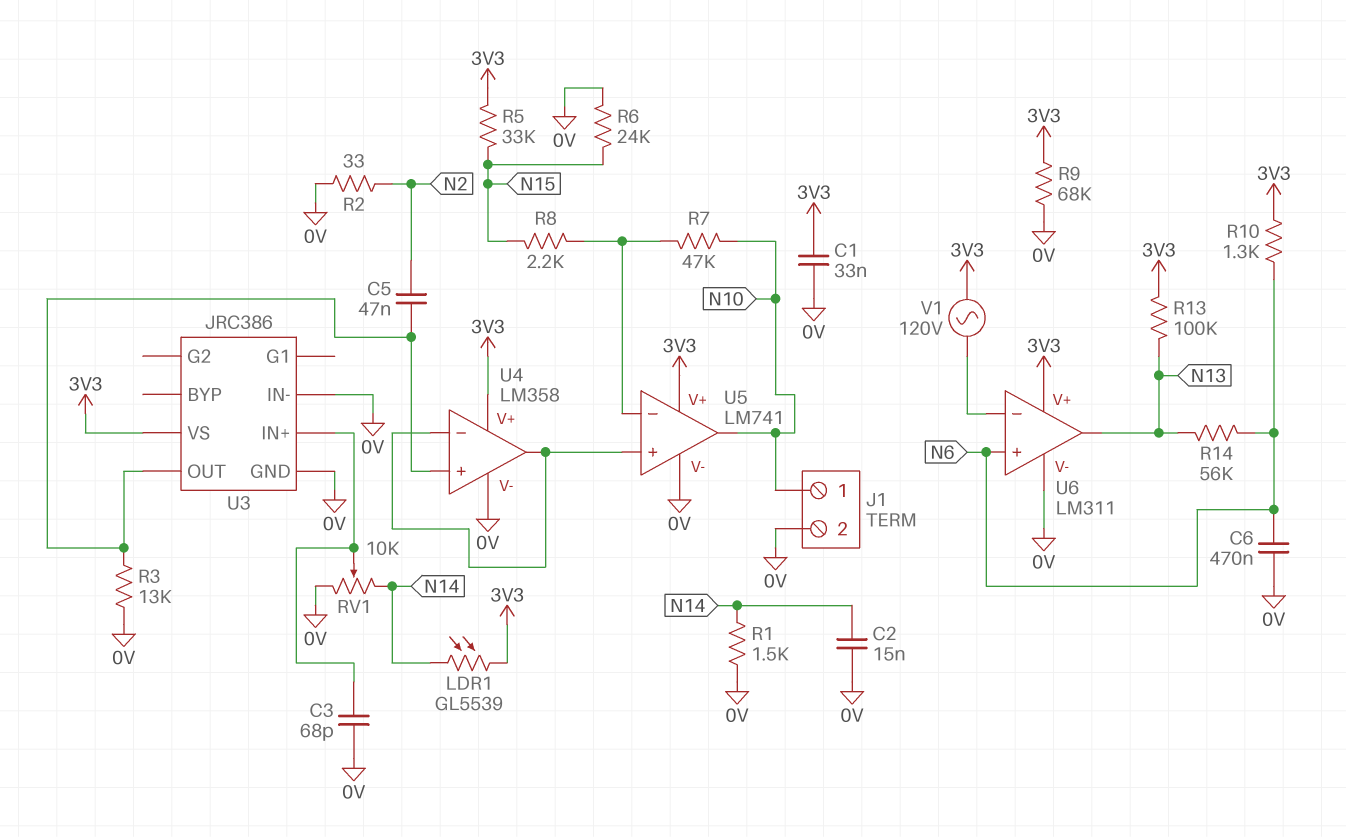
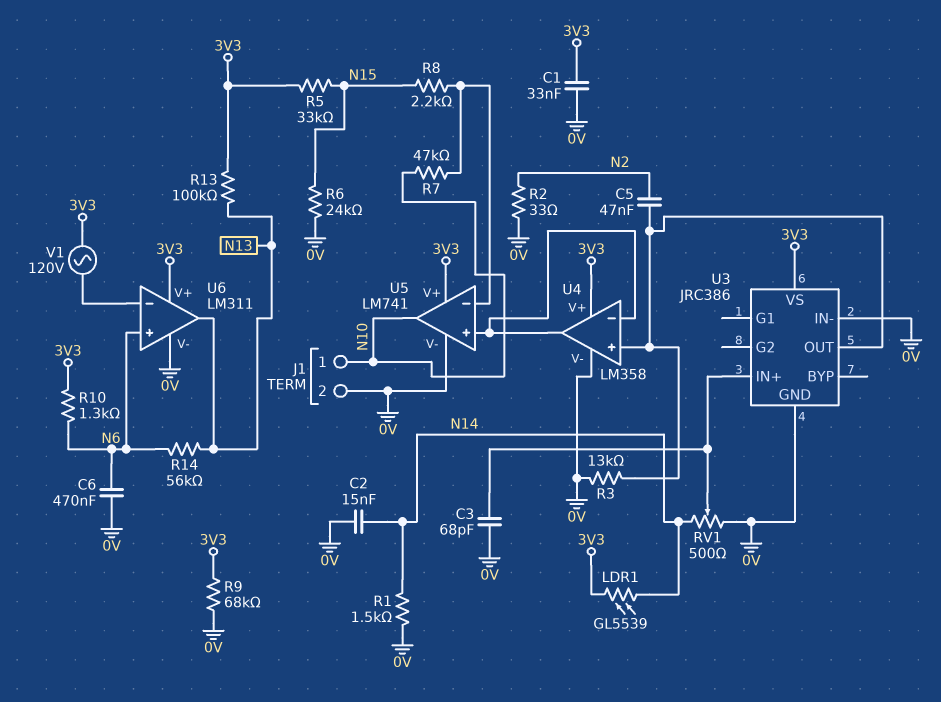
RV1: 10k (0V, N14, wiper U3/IN+) -> 500 (0V, N14, wiper U3/IN+)

